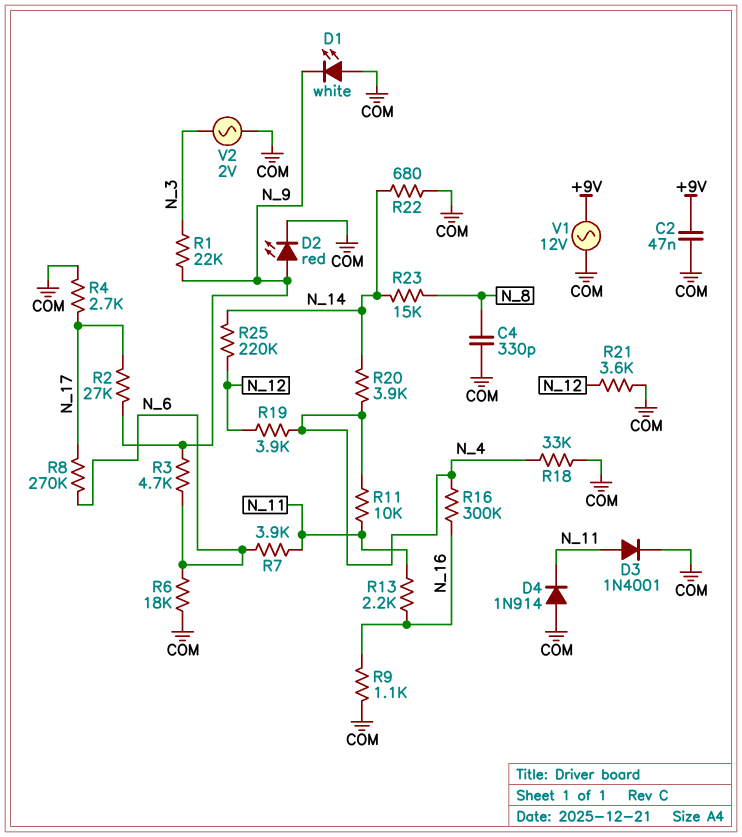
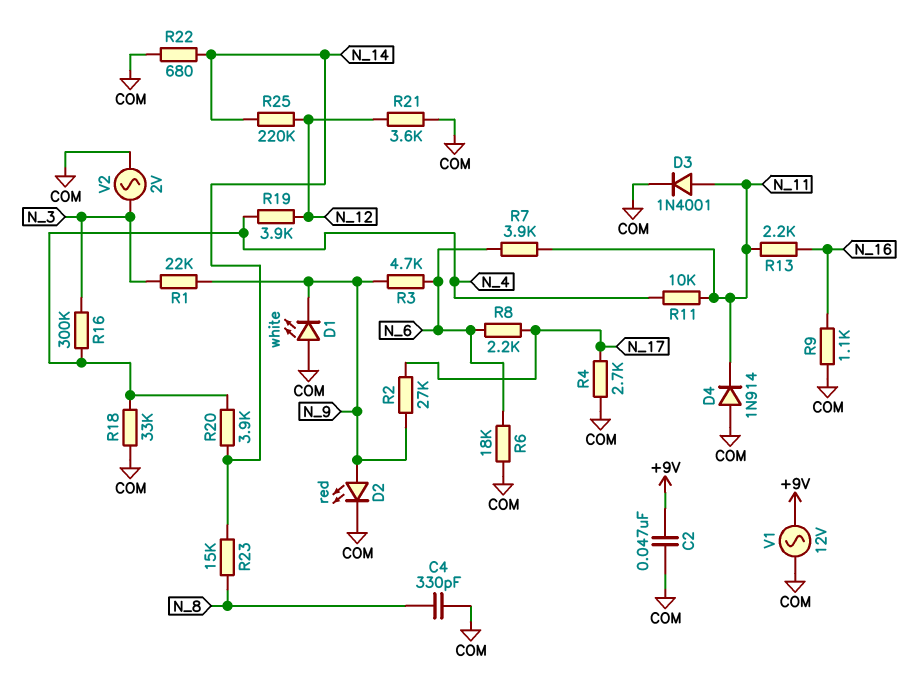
R8: 270k (N_6, N_17) -> 2.2k (N_6, N_17)
R16: 300k (N_4, N_16) -> 300k (N_3, N_4)

